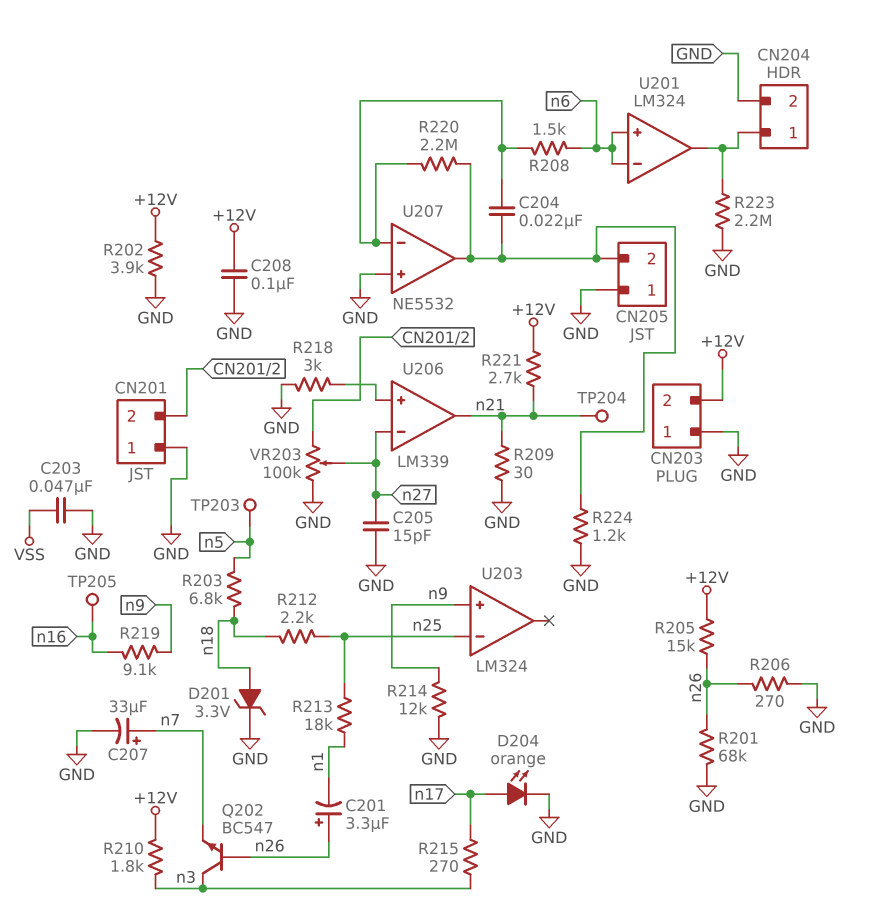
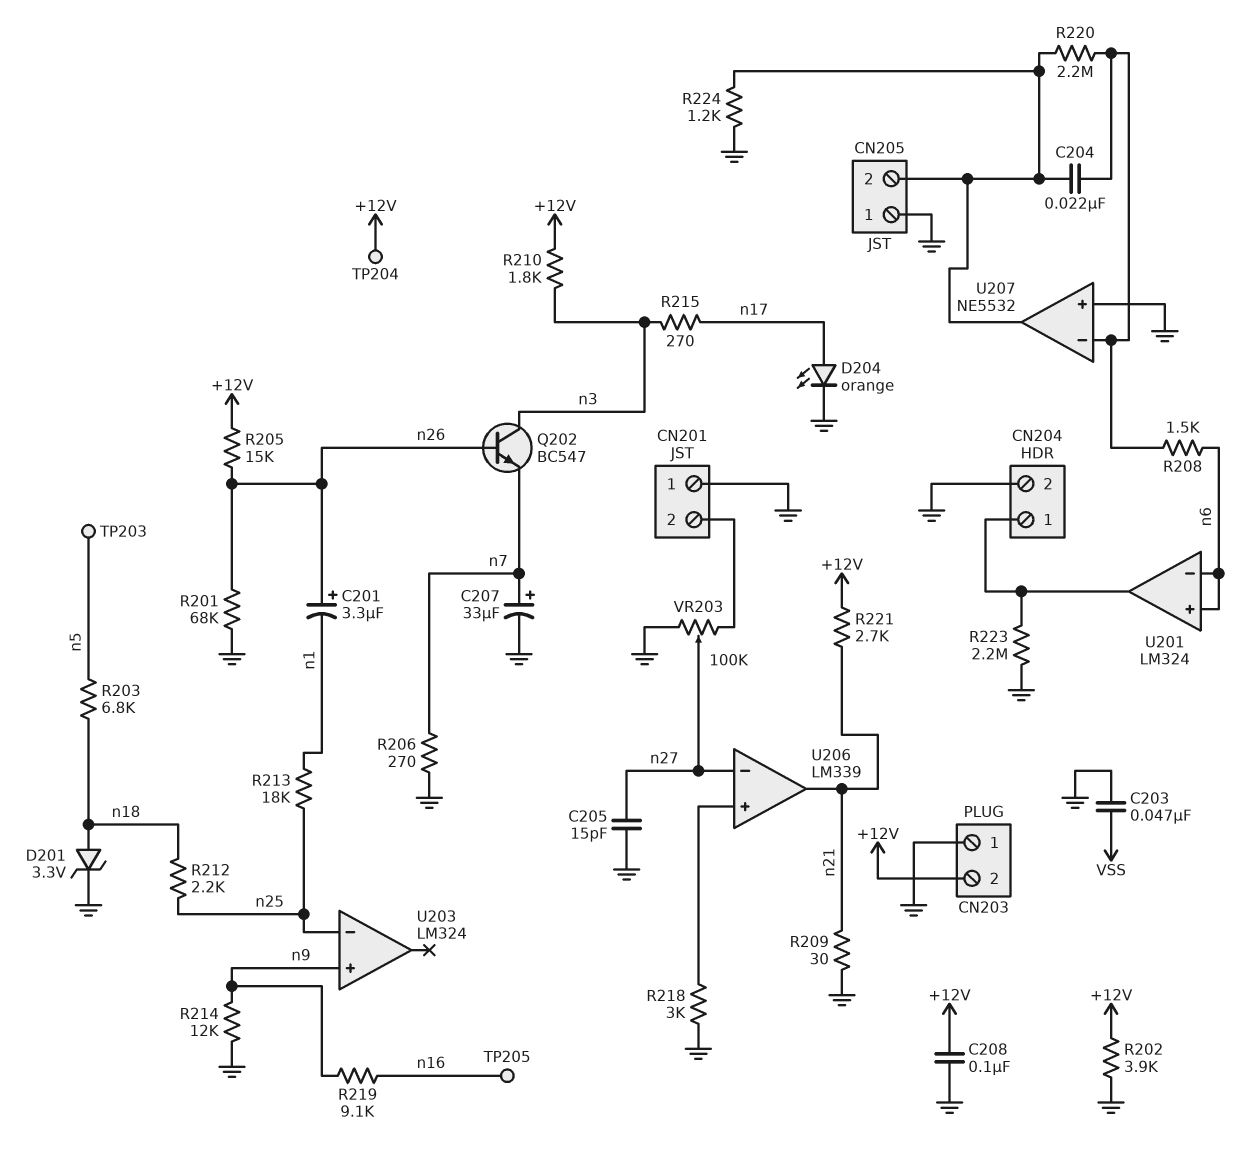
R206: 270 (GND, n26) -> 270 (GND, n7)
TP204: test point (n21) -> test point (+12V)

